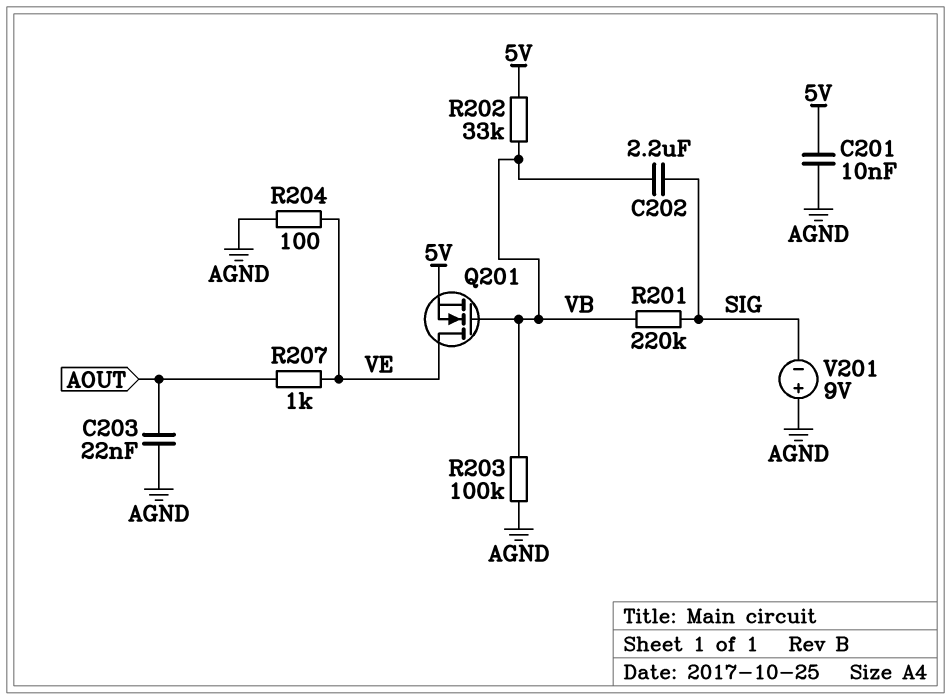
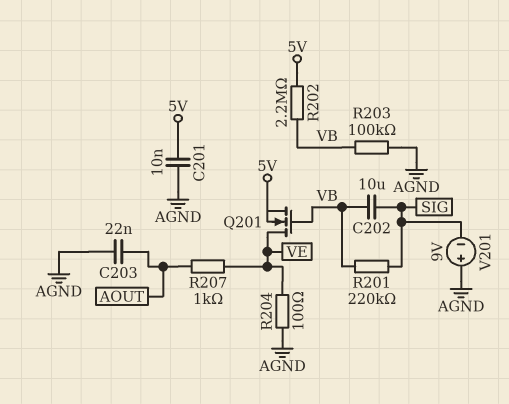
C202: 2.2uF (SIG, VB) -> 10uF (SIG, VB)
R202: 33k (5V, VB) -> 2.2M (5V, VB)

